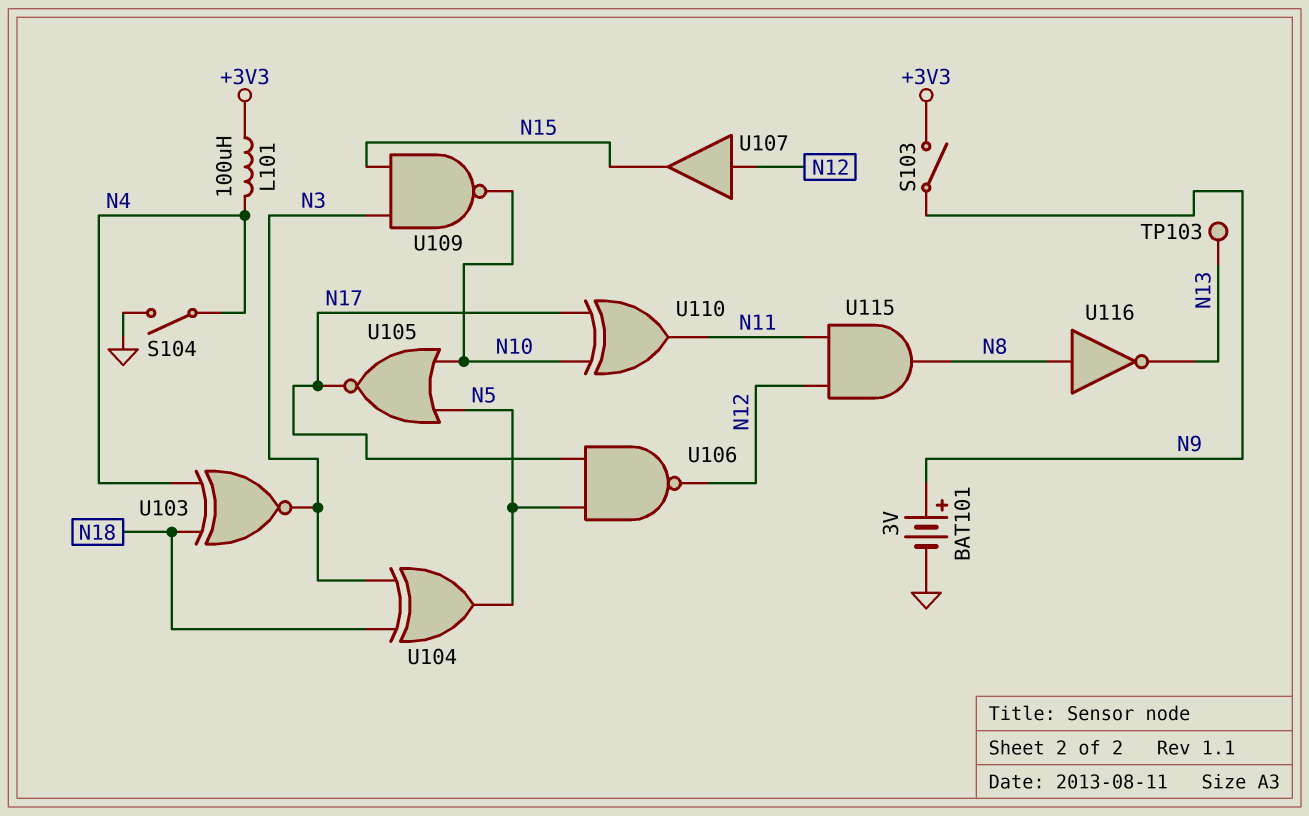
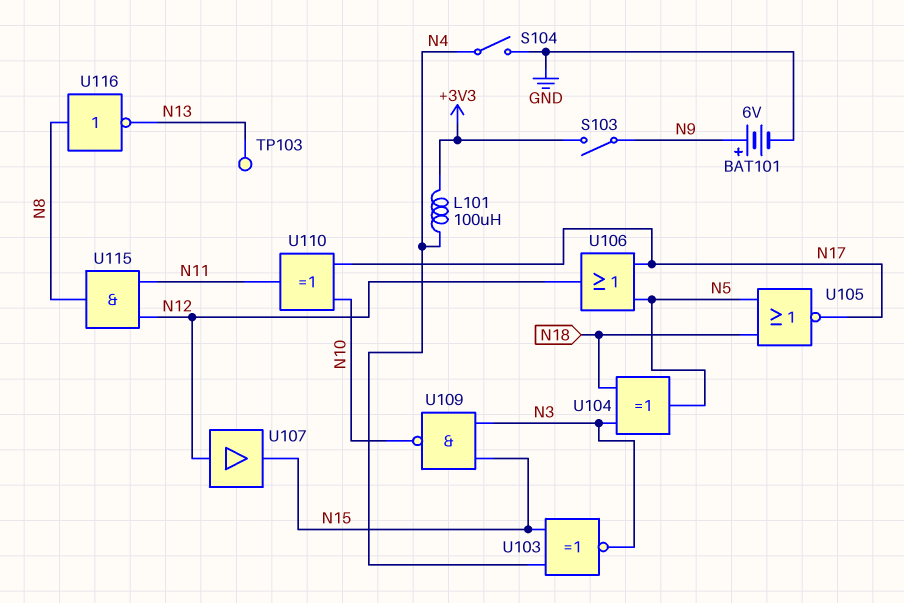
BAT101: 3V (plus N9, minus GND) -> 6V (plus N9, minus GND)
U103: XNOR (in N4, in N18, out N3) -> XNOR (in N4, in N15, out N3)
U105: NOR (in N5, in N10, out N17) -> NOR (in N5, in N18, out N17)
U106: NAND (in N5, in N17, out N12) -> OR (in N5, in N17, out N12)

